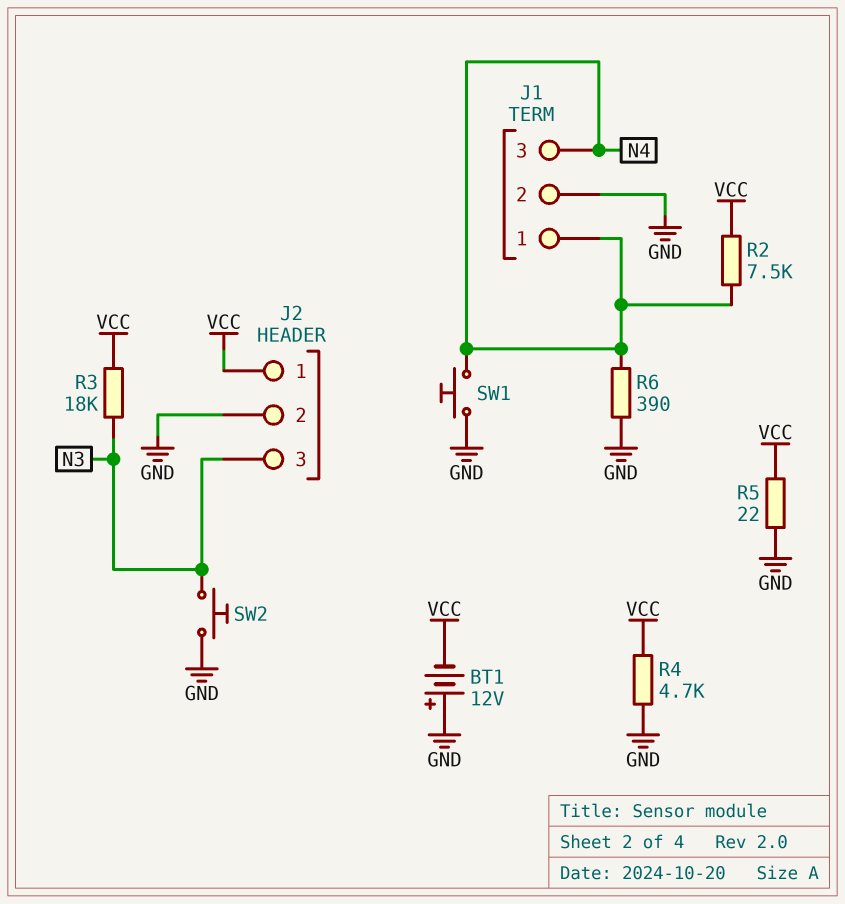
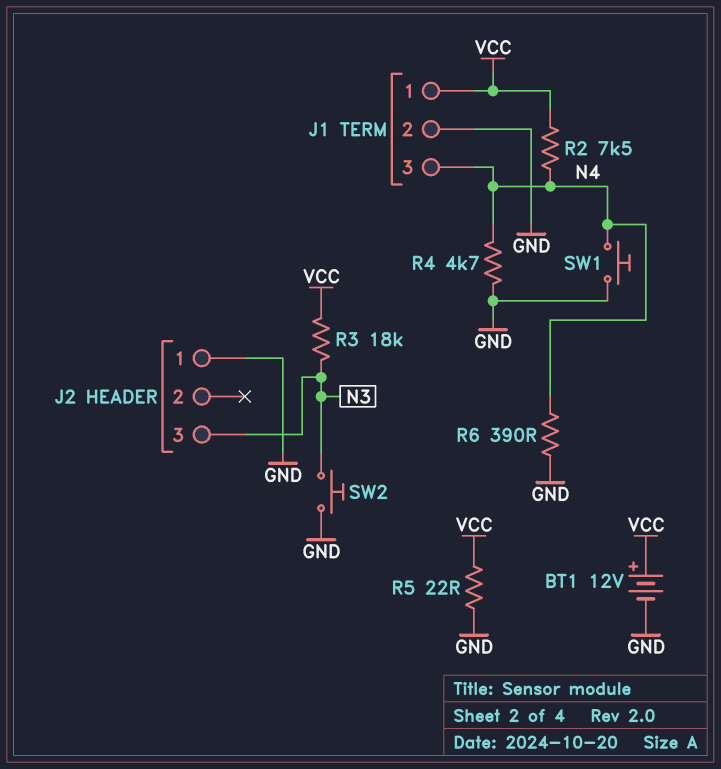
BT1: 12V (plus GND, minus VCC) -> 12V (plus VCC, minus GND)
J1 pin 1: N4 -> VCC
J2 pin 1: VCC -> GND
J2 pin 2: GND -> none
R4: 4.7k (GND, VCC) -> 4.7k (GND, N4)

